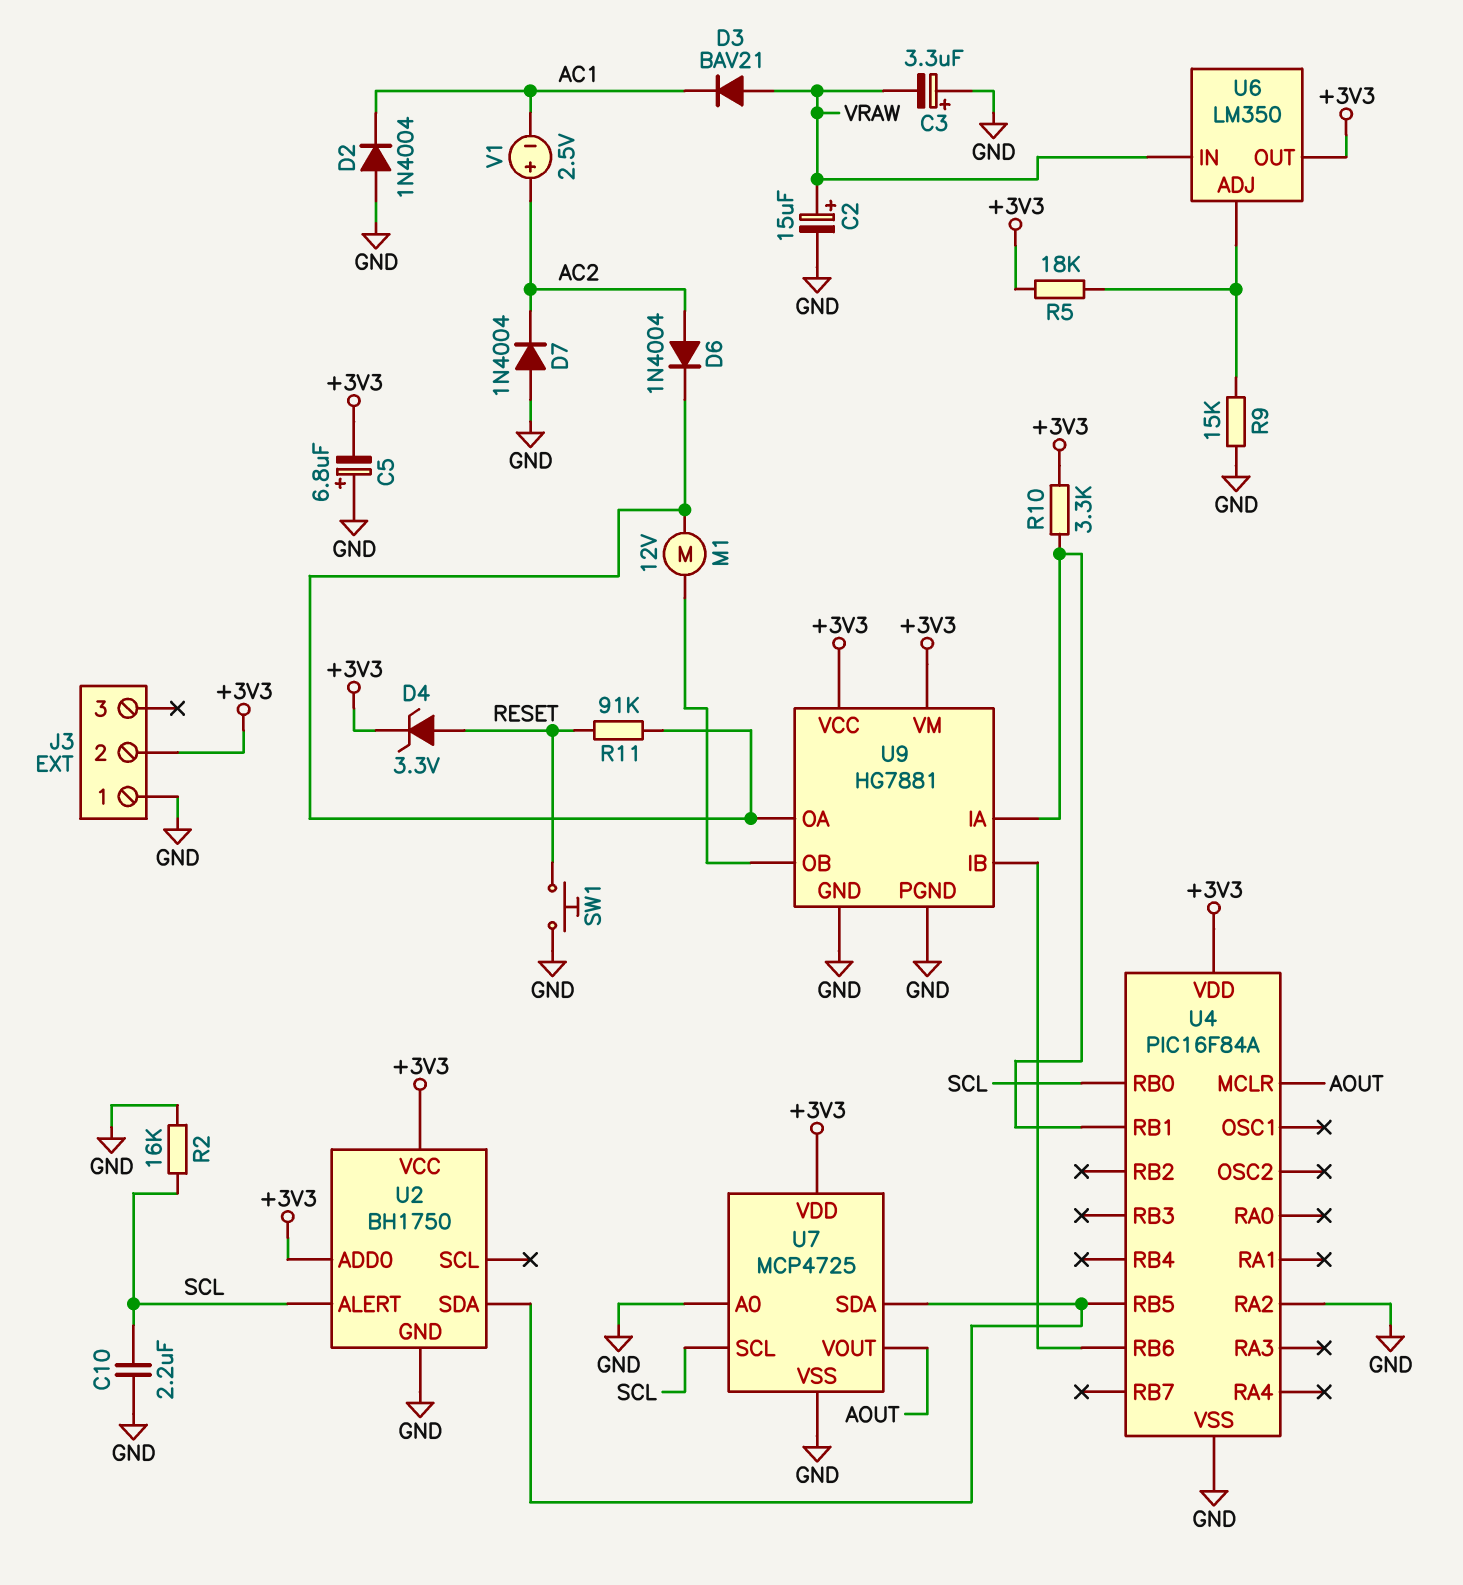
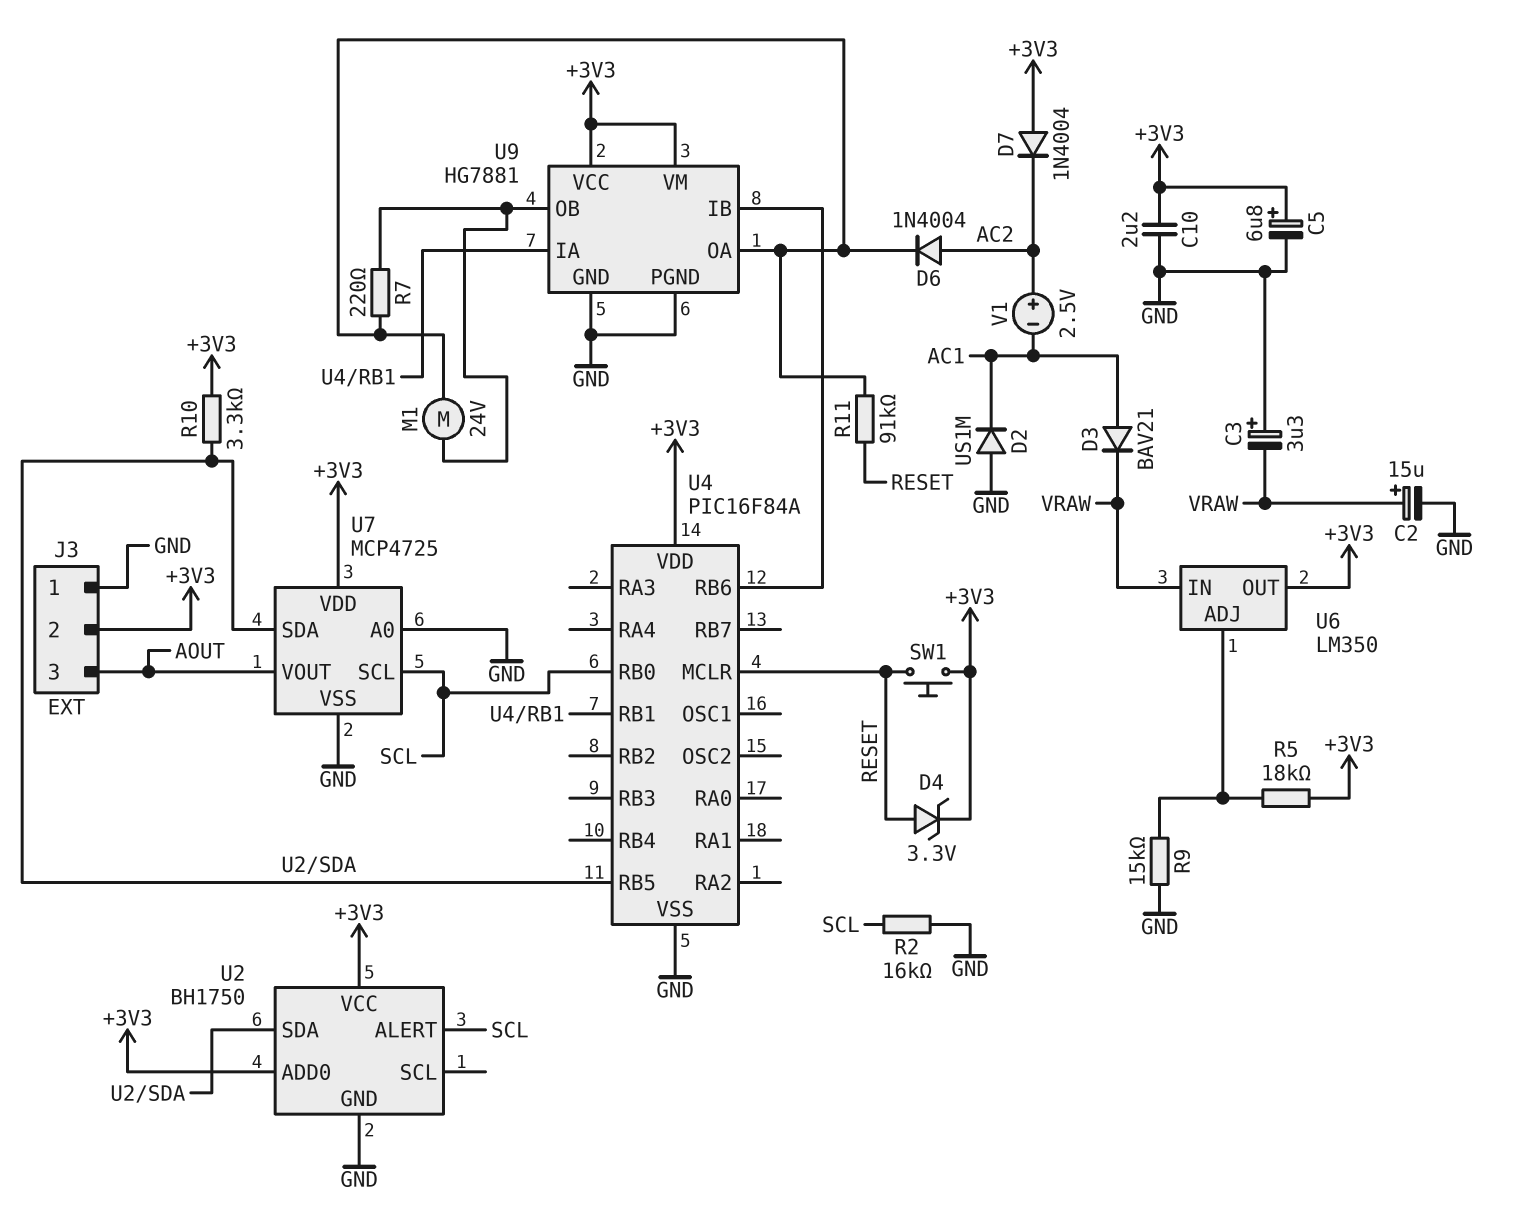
C5: 6.8uF (plus GND, minus +3V3) -> 6.8uF (plus +3V3, minus GND)
C10: 2.2uF (GND, SCL) -> 2.2uF (+3V3, GND)
D2: diode 1N4004 (A GND, K AC1) -> diode US1M (A GND, K AC1)
D3: diode BAV21 (A VRAW, K AC1) -> diode BAV21 (A AC1, K VRAW)
D7: diode 1N4004 (A GND, K AC2) -> diode 1N4004 (A +3V3, K AC2)
J3 pin 3: none -> AOUT
M1: motor 12V (U9/OA, U9/OB) -> motor 24V (U9/OA, U9/OB)
R7: none -> 220 (U9/OA, U9/OB)
R10: 3.3k (+3V3, U4/RB1) -> 3.3k (+3V3, U2/SDA)
SW1: button (GND, RESET) -> button (+3V3, RESET)
U4 pin MCLR: AOUT -> RESET
U4 pin RA2: GND -> none

